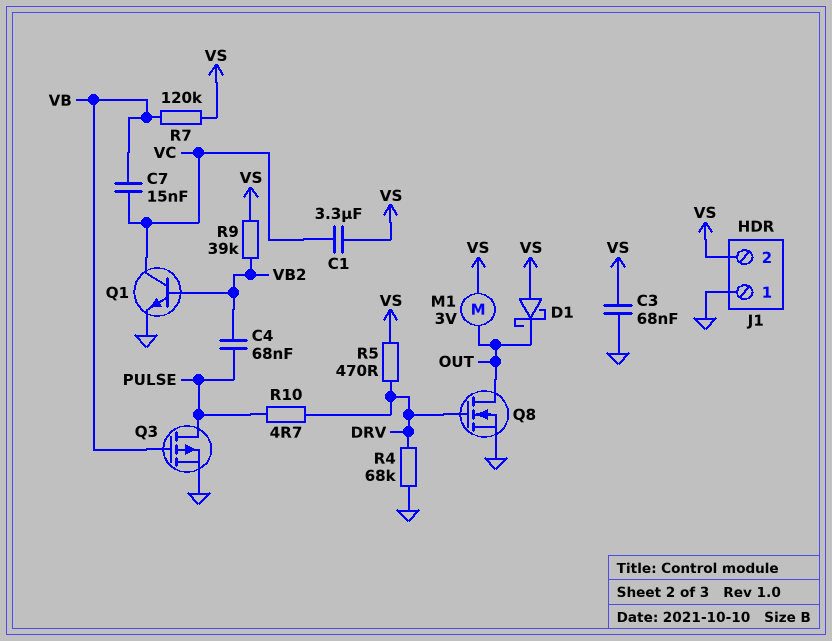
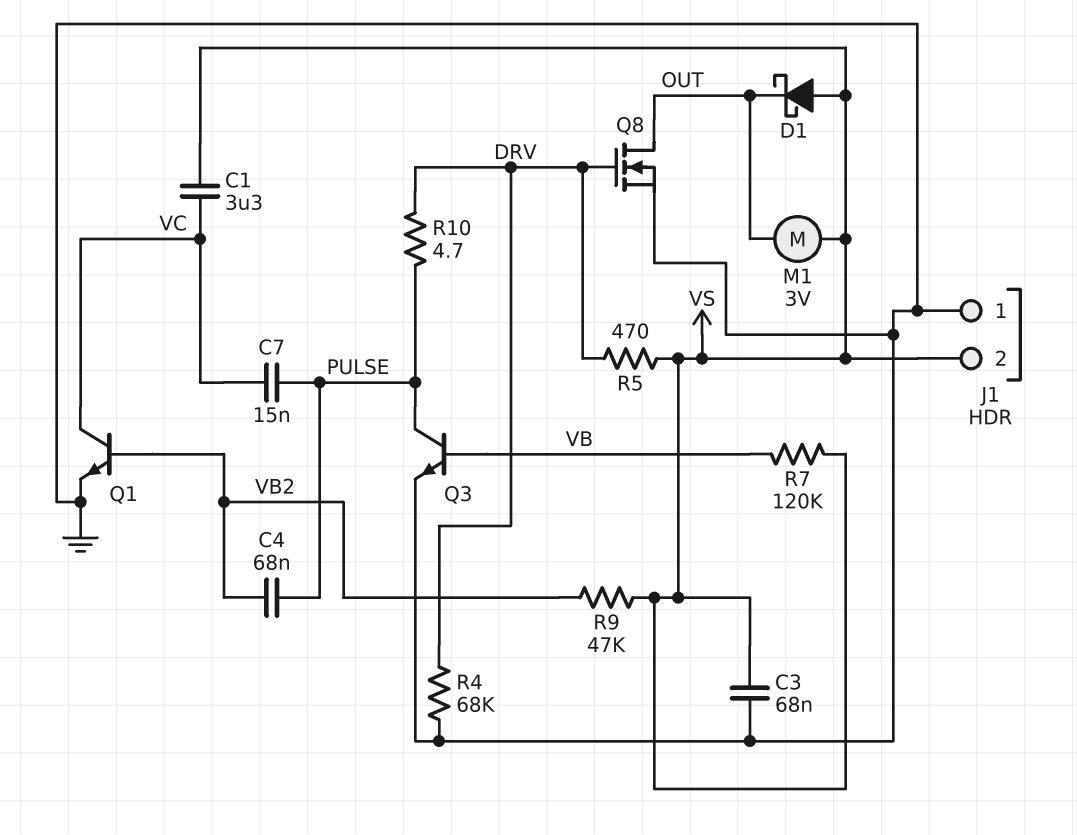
C7: 15nF (VB, VC) -> 15nF (PULSE, VC)
Q3: PMOS (G VB, D PULSE, S GND) -> NPN (B VB, C PULSE, E GND)
R9: 39k (VB2, VS) -> 47k (VB2, VS)

